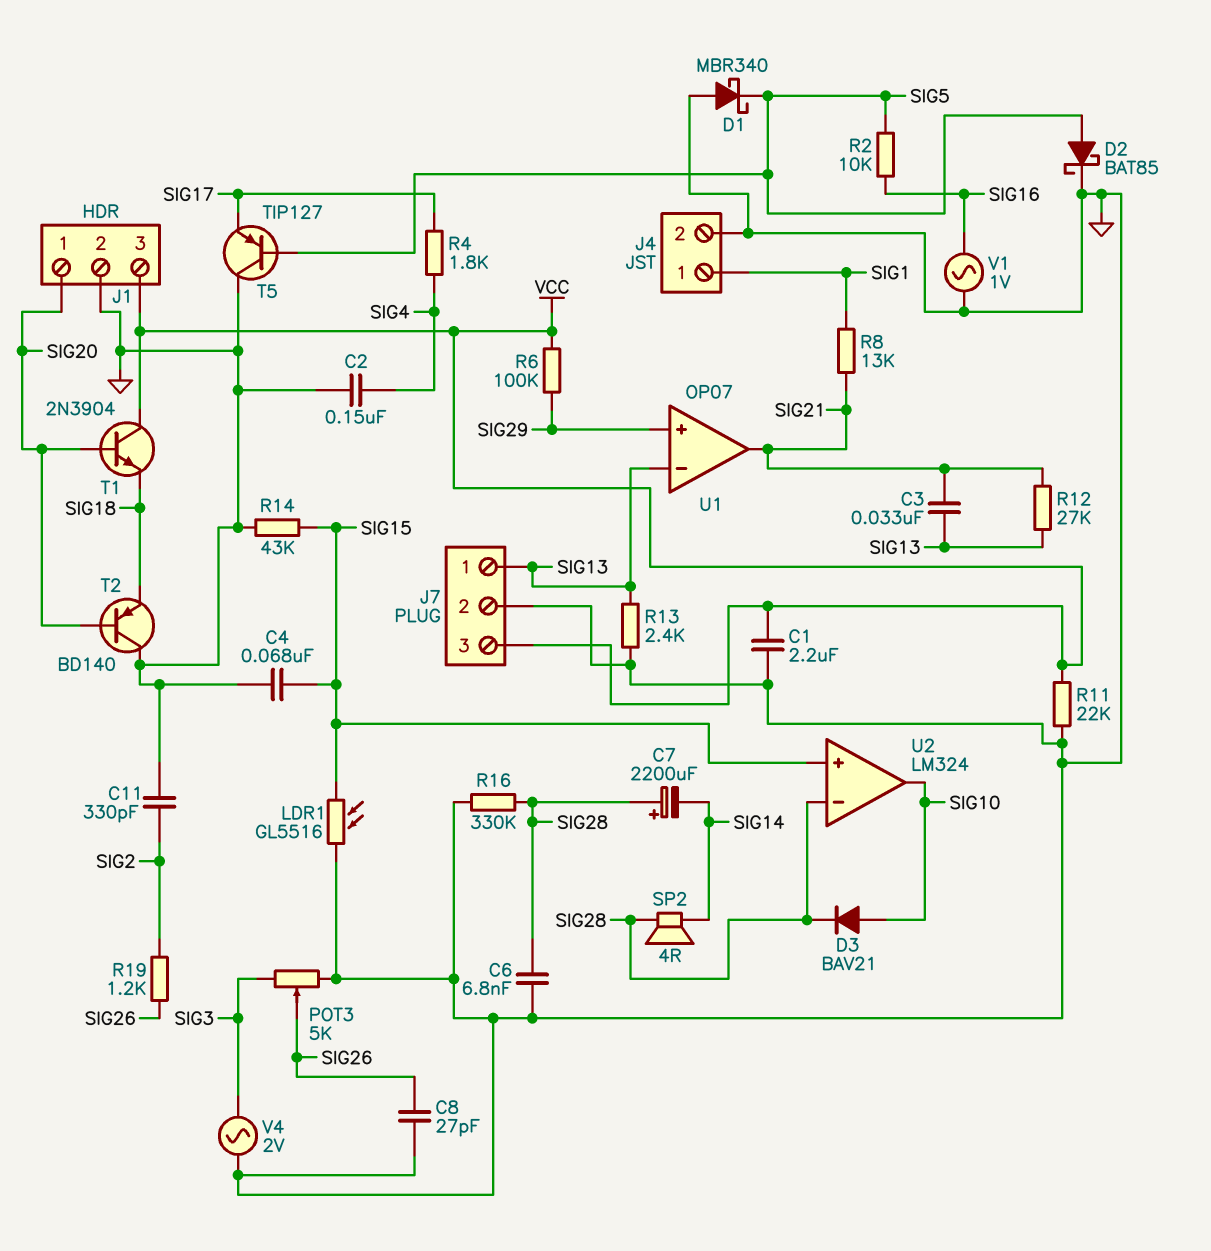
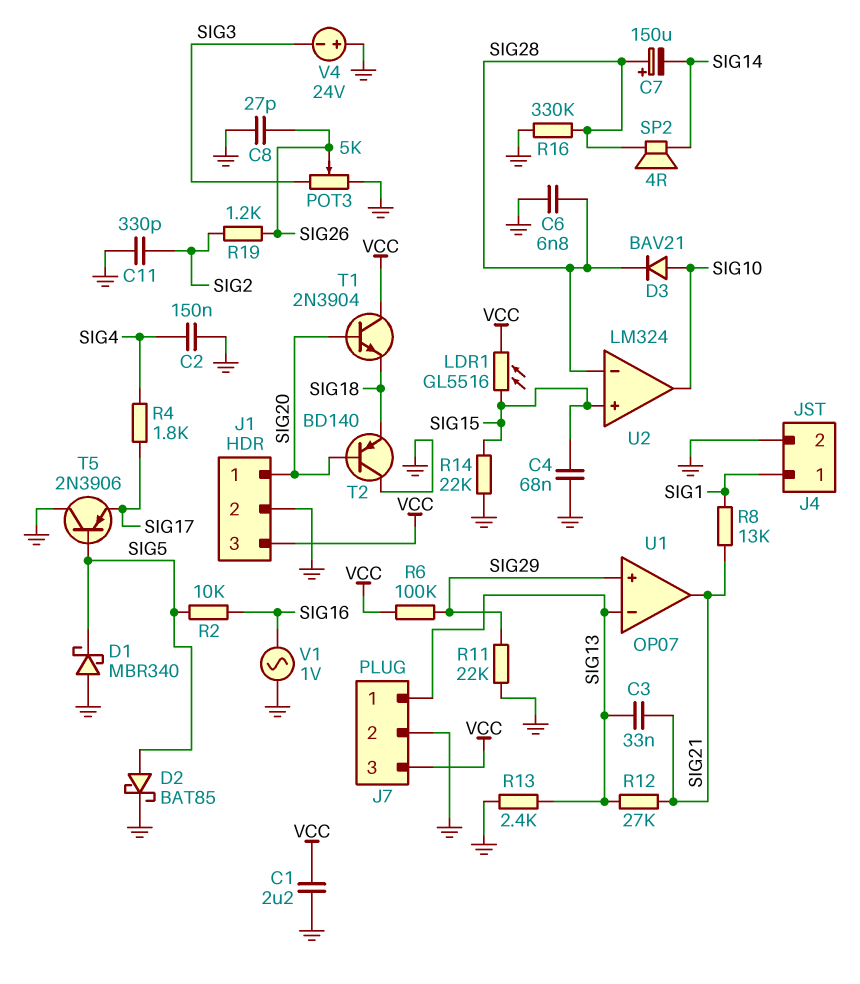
C7: 2200uF (plus SIG28, minus SIG14) -> 150uF (plus SIG28, minus SIG14)
LDR1: GL5516 (GND, SIG15) -> GL5516 (SIG15, VCC)
R11: 22k (GND, VCC) -> 22k (GND, SIG29)
R14: 43k (GND, SIG15) -> 22k (GND, SIG15)
T5: PNP TIP127 (B SIG5, C GND, E SIG17) -> PNP 2N3906 (B SIG5, C GND, E SIG17)
V4: AC 2V (GND, SIG3) -> 24V (plus GND, minus SIG3)

